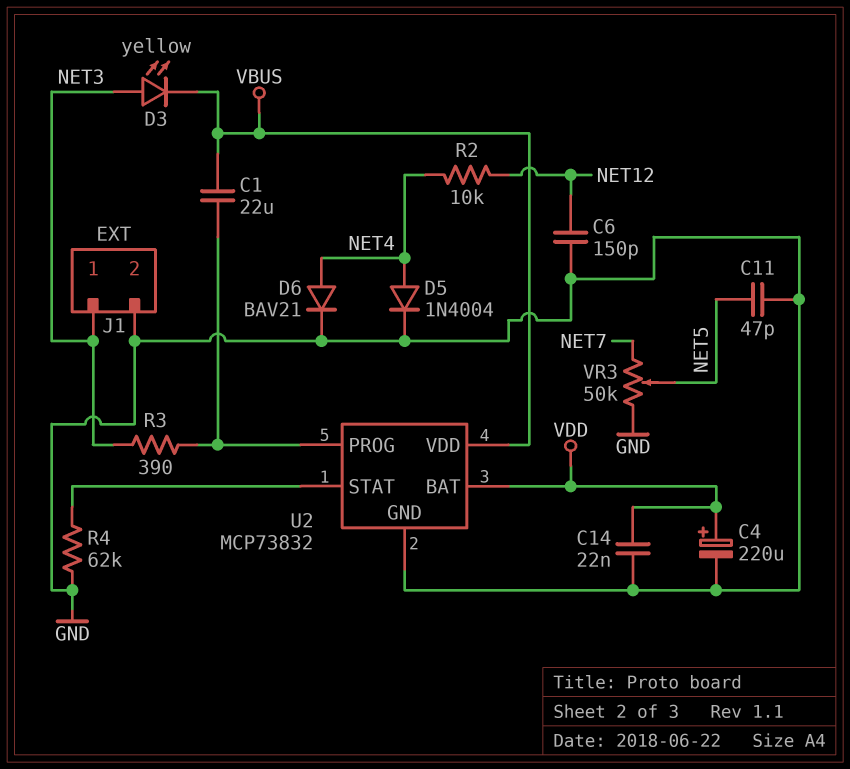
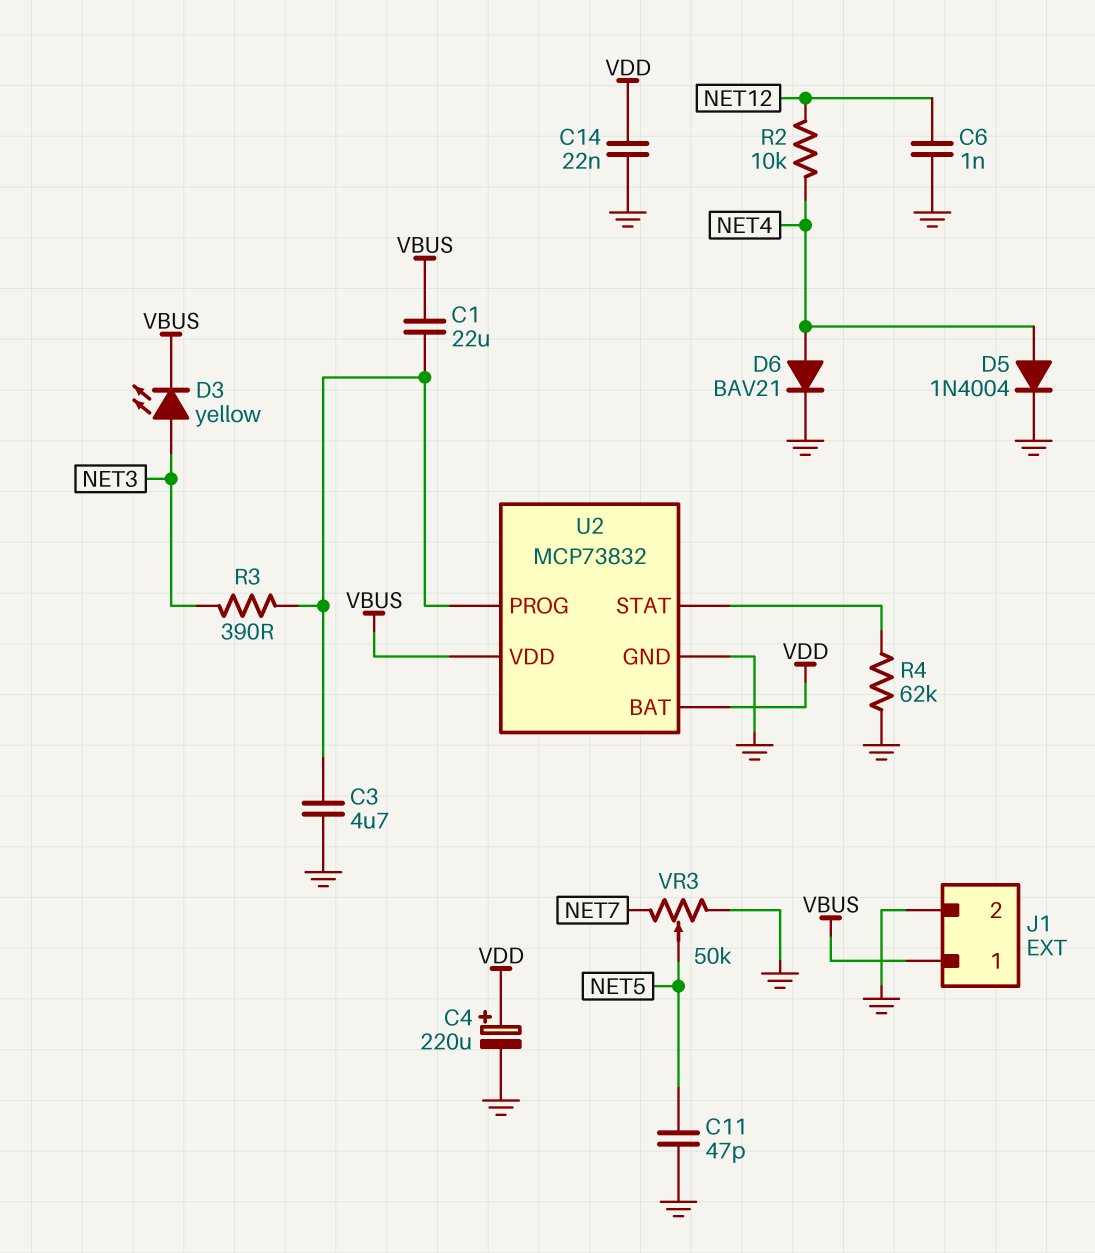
C3: none -> 4.7uF (GND, U2/PROG)
C6: 150pF (GND, NET12) -> 1nF (GND, NET12)
J1 pin 1: NET3 -> VBUS

